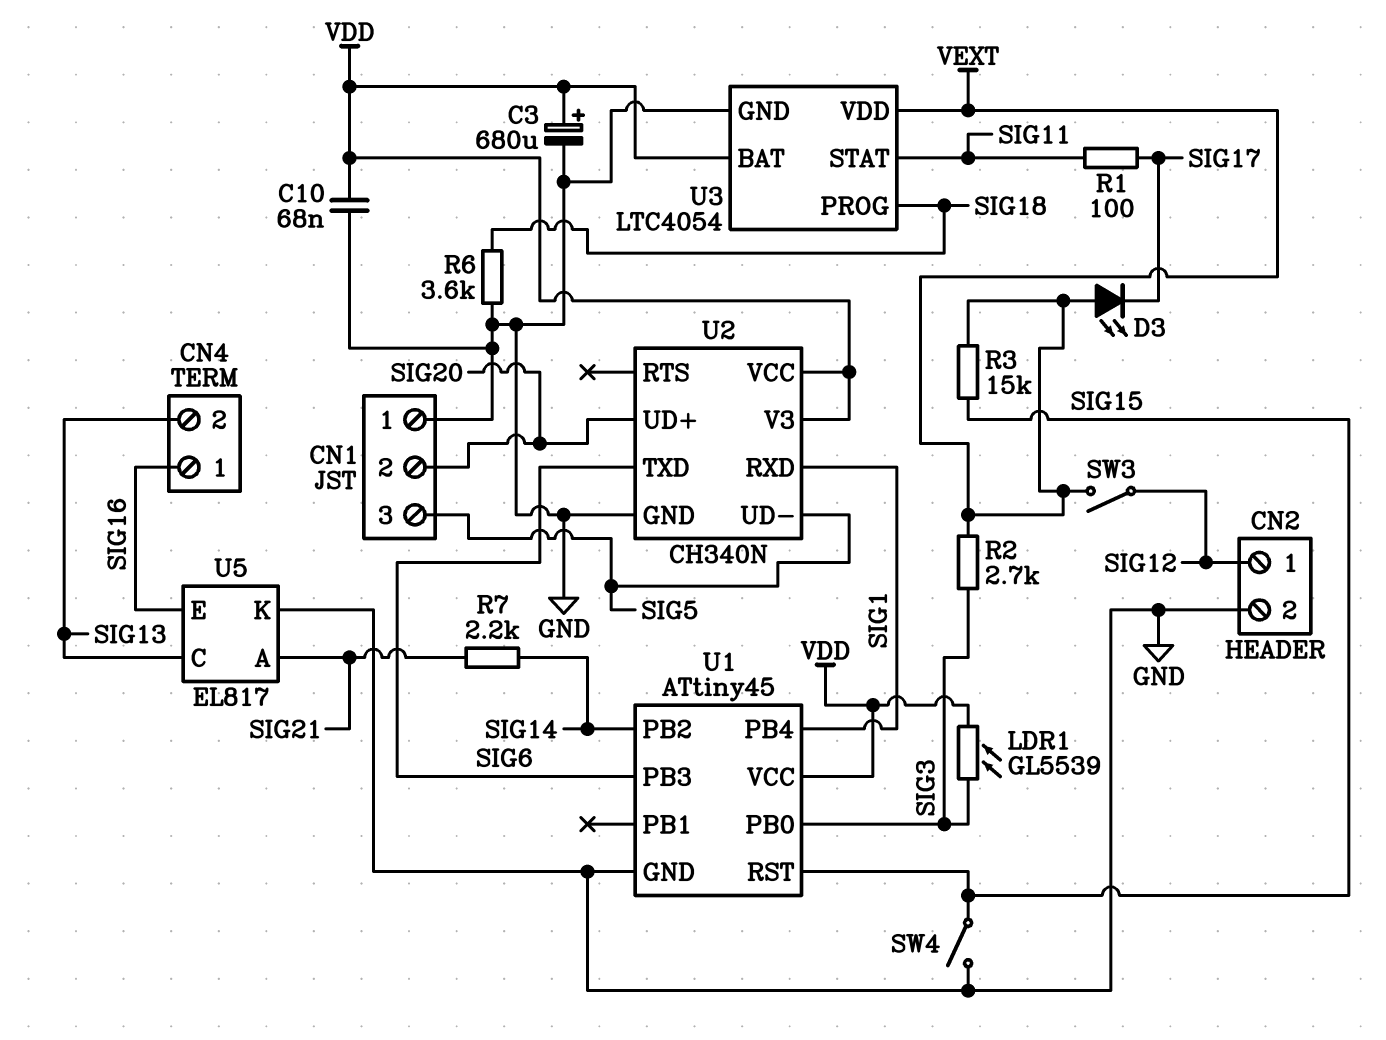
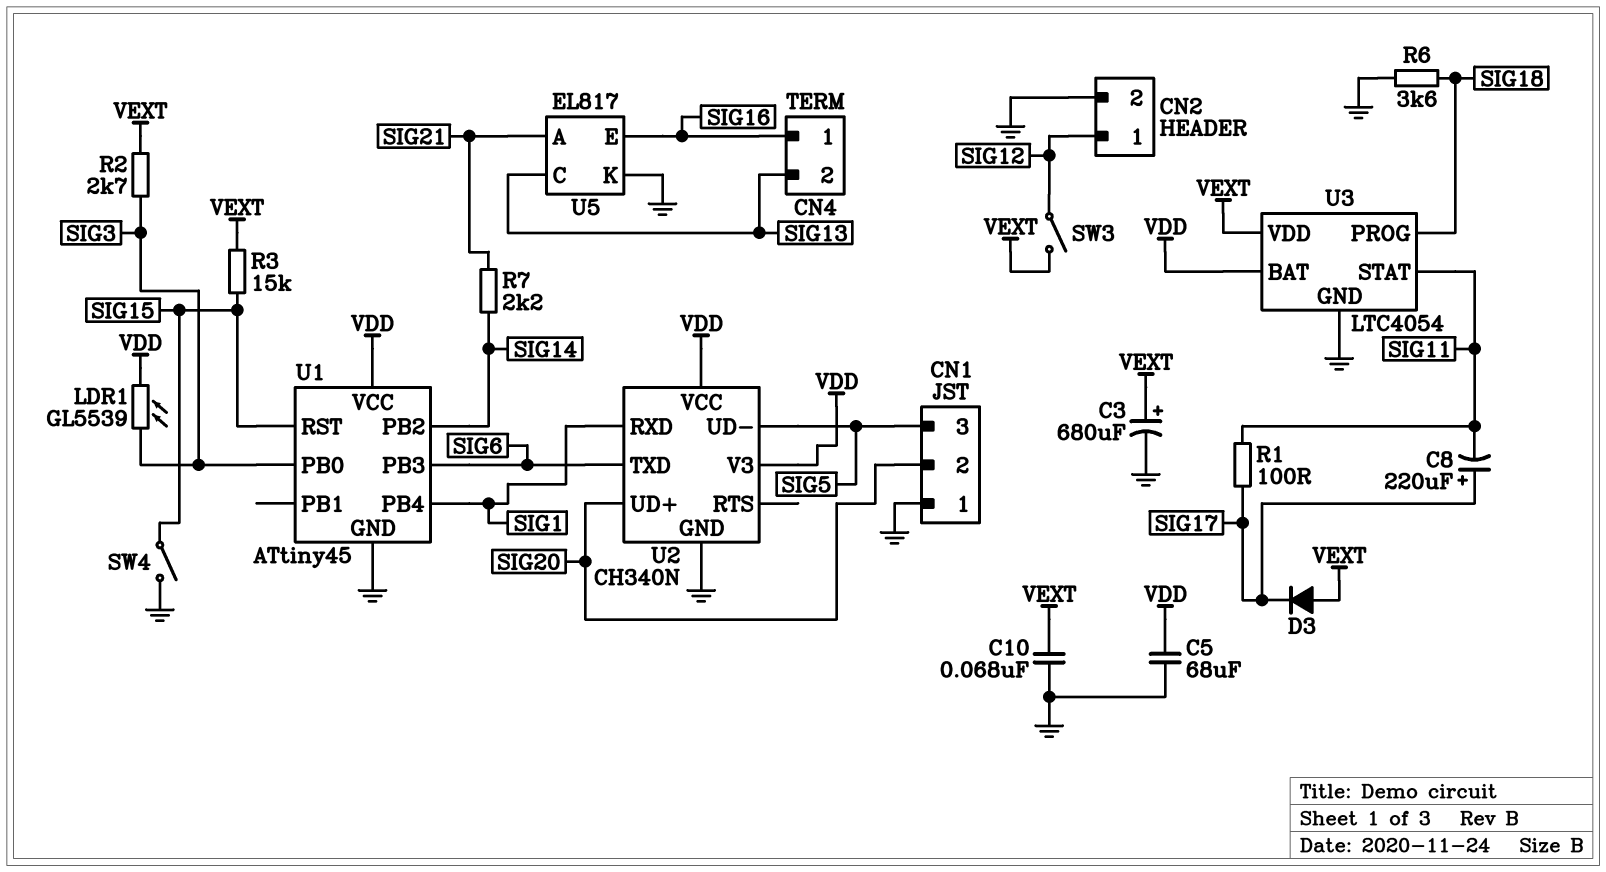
C3: 680uF (plus VDD, minus GND) -> 680uF (plus VEXT, minus GND)
C5: none -> 68uF (GND, VDD)
C8: none -> 220uF (plus SIG17, minus SIG11)
C10: 68nF (GND, VDD) -> 68nF (GND, VEXT)
D3: LED (A VEXT, K SIG17) -> diode (A VEXT, K SIG17)

